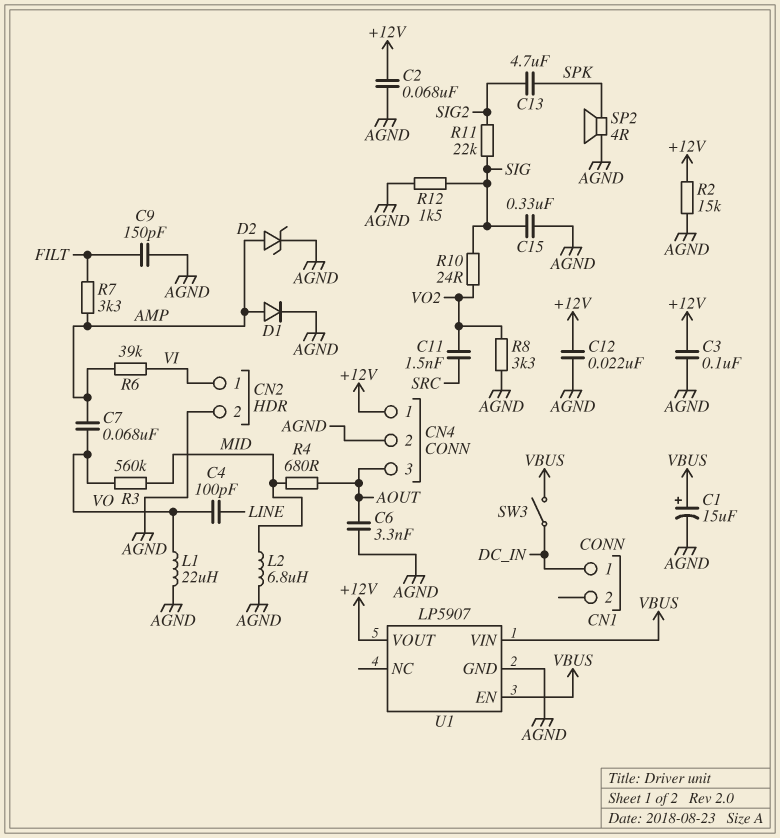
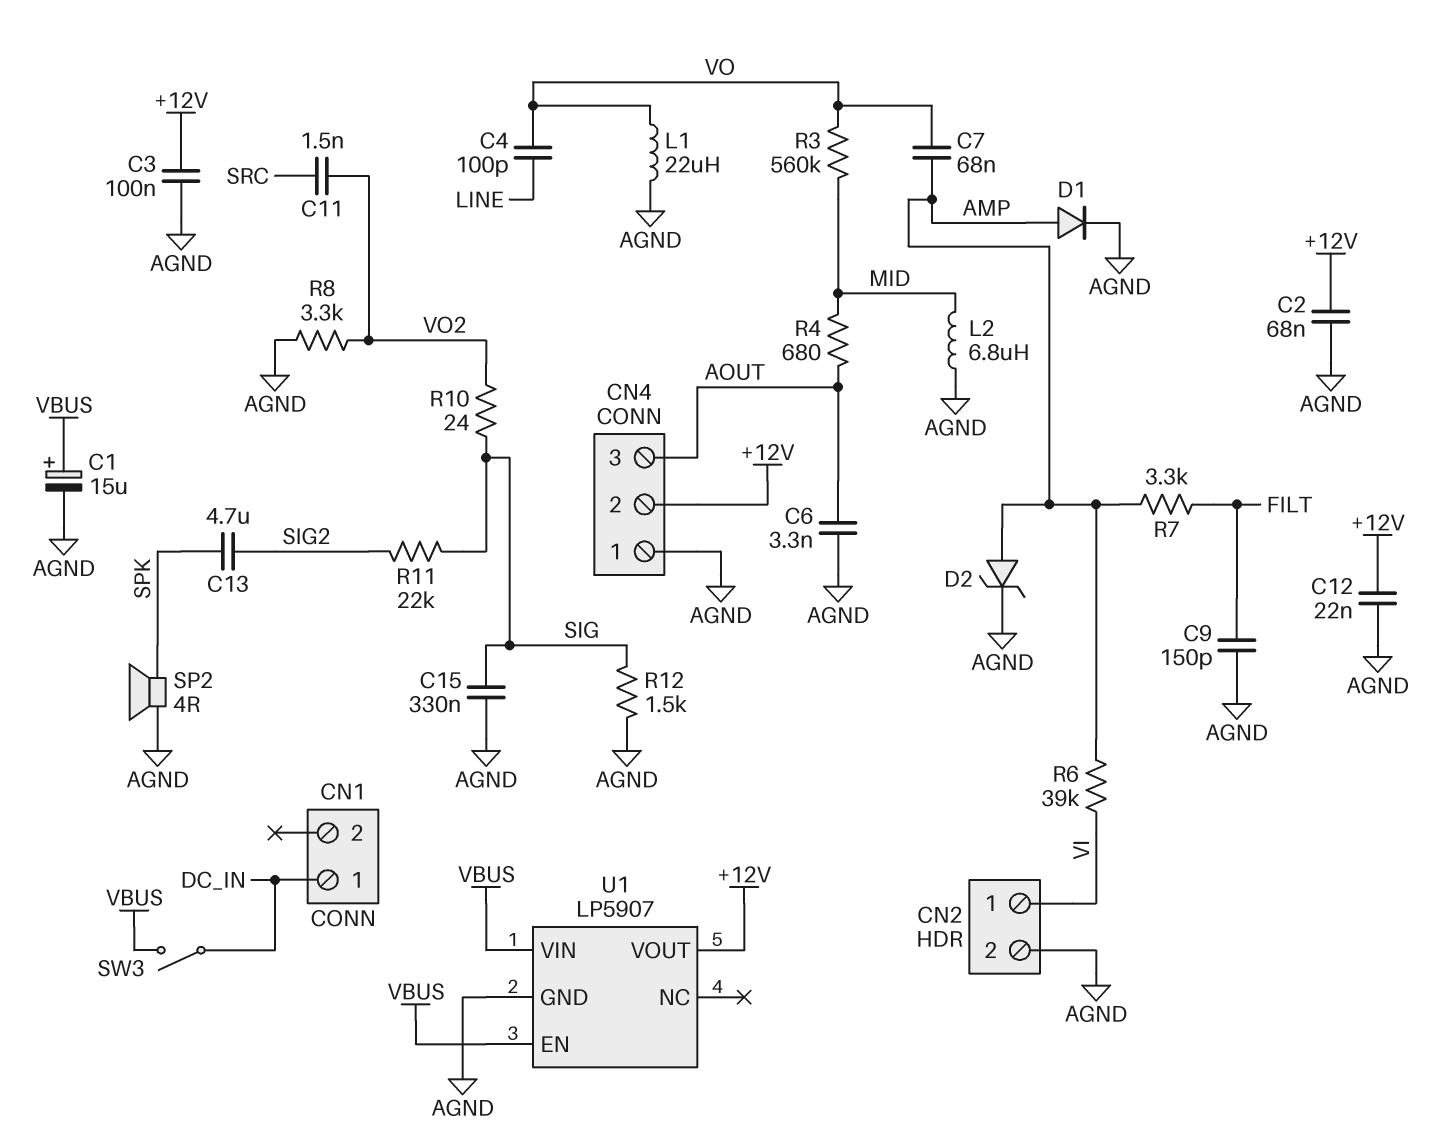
CN4 pin 1: +12V -> AGND
CN4 pin 2: AGND -> +12V
R2: 15k (+12V, AGND) -> none

